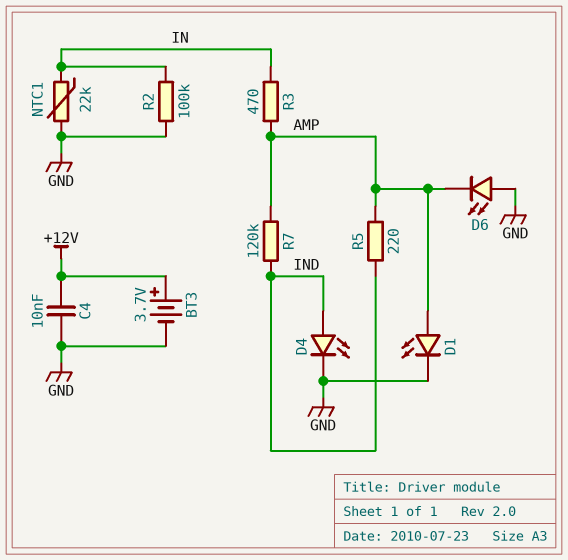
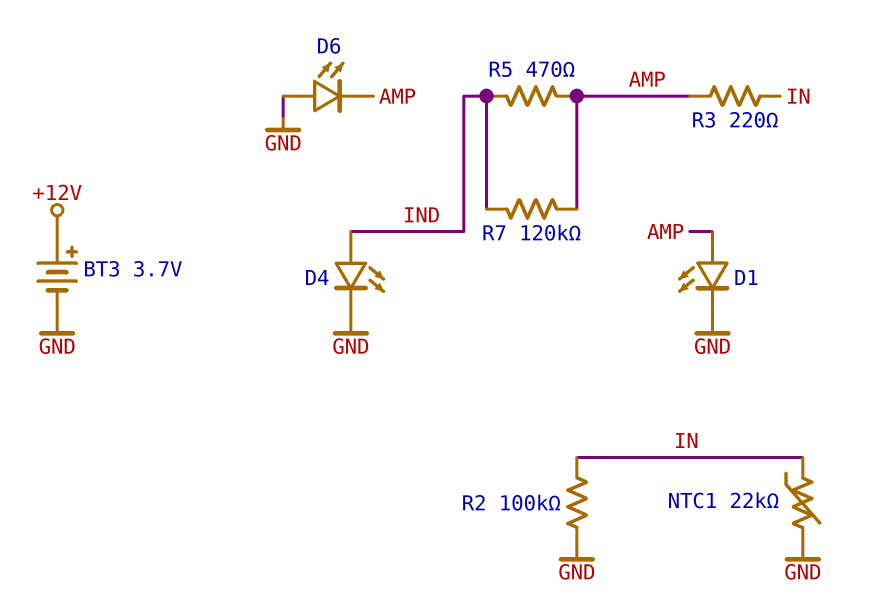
C4: 10nF (+12V, GND) -> none
R3: 470 (AMP, IN) -> 220 (AMP, IN)
R5: 220 (AMP, IND) -> 470 (AMP, IND)

